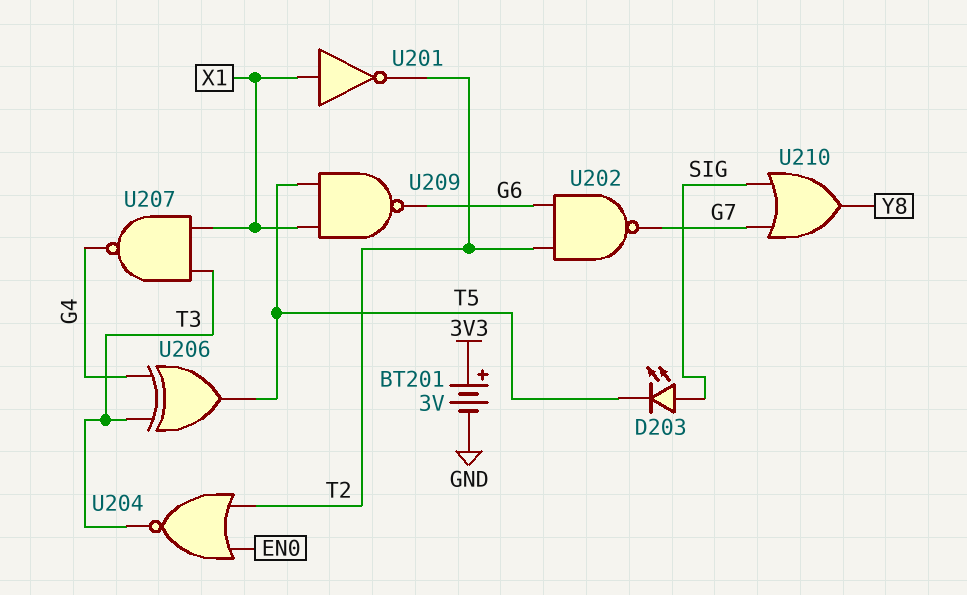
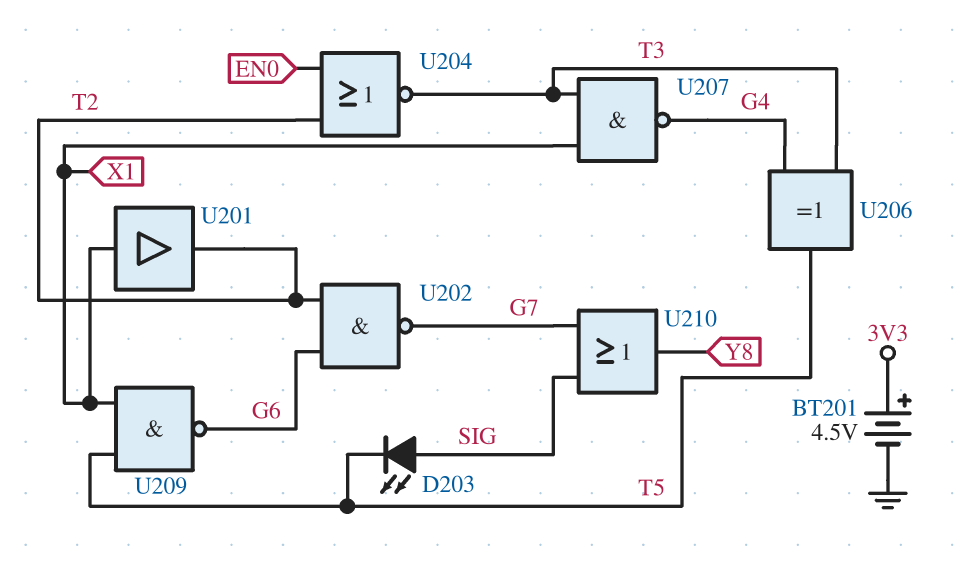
BT201: 3V (plus 3V3, minus GND) -> 4.5V (plus 3V3, minus GND)
U201: NOT (in X1, out T2) -> buffer (in X1, out T2)

